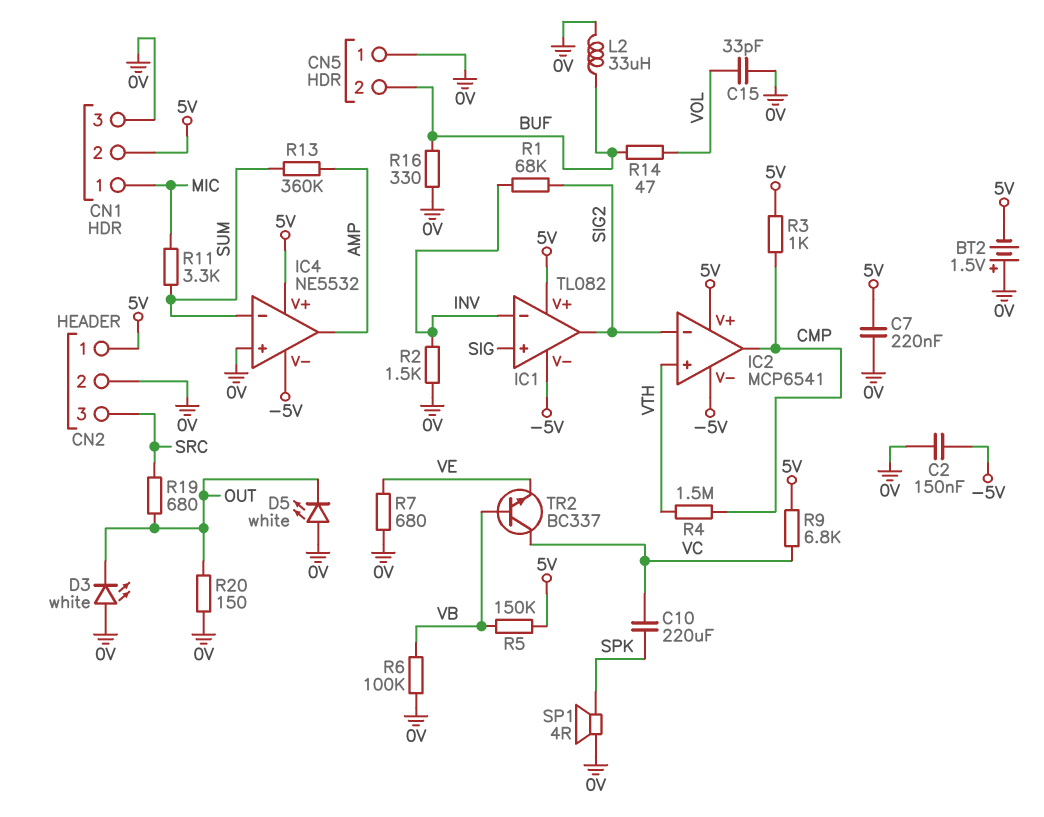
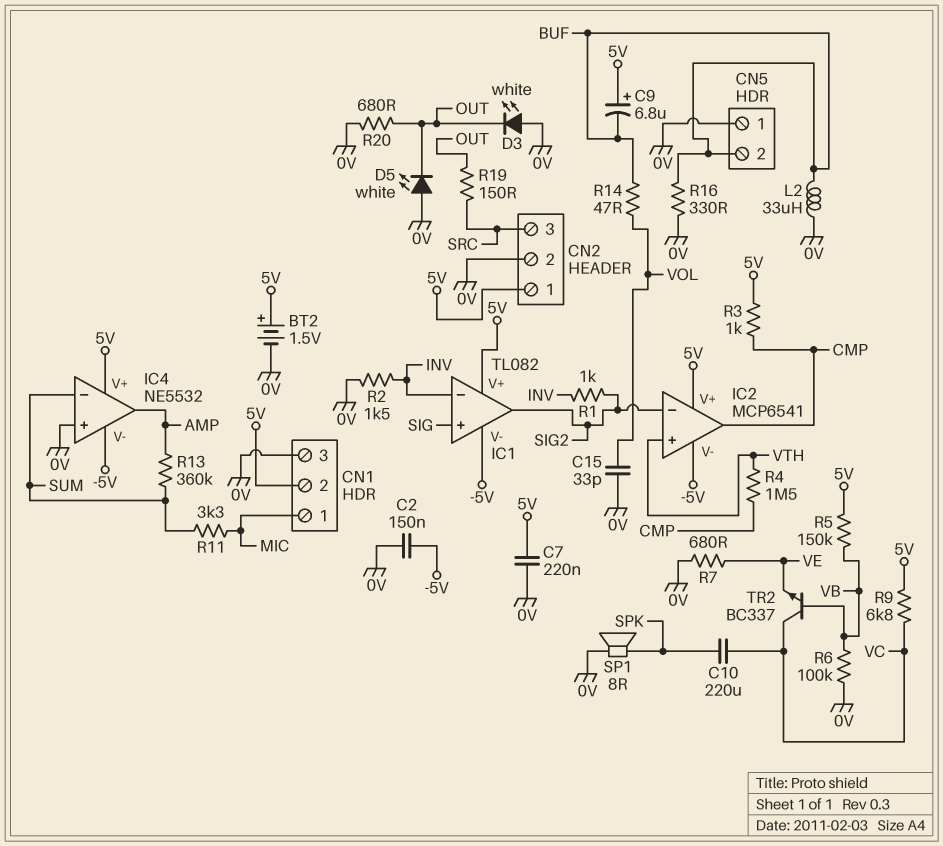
BT2: 1.5V (plus 0V, minus 5V) -> 1.5V (plus 5V, minus 0V)
C9: none -> 6.8uF (plus 5V, minus BUF)
R1: 68k (INV, SIG2) -> 1k (INV, SIG2)
R19: 680 (OUT, SRC) -> 150 (OUT, SRC)
R20: 150 (0V, OUT) -> 680 (0V, OUT)
SP1: speaker 4R (0V, SPK) -> speaker 8R (0V, SPK)

